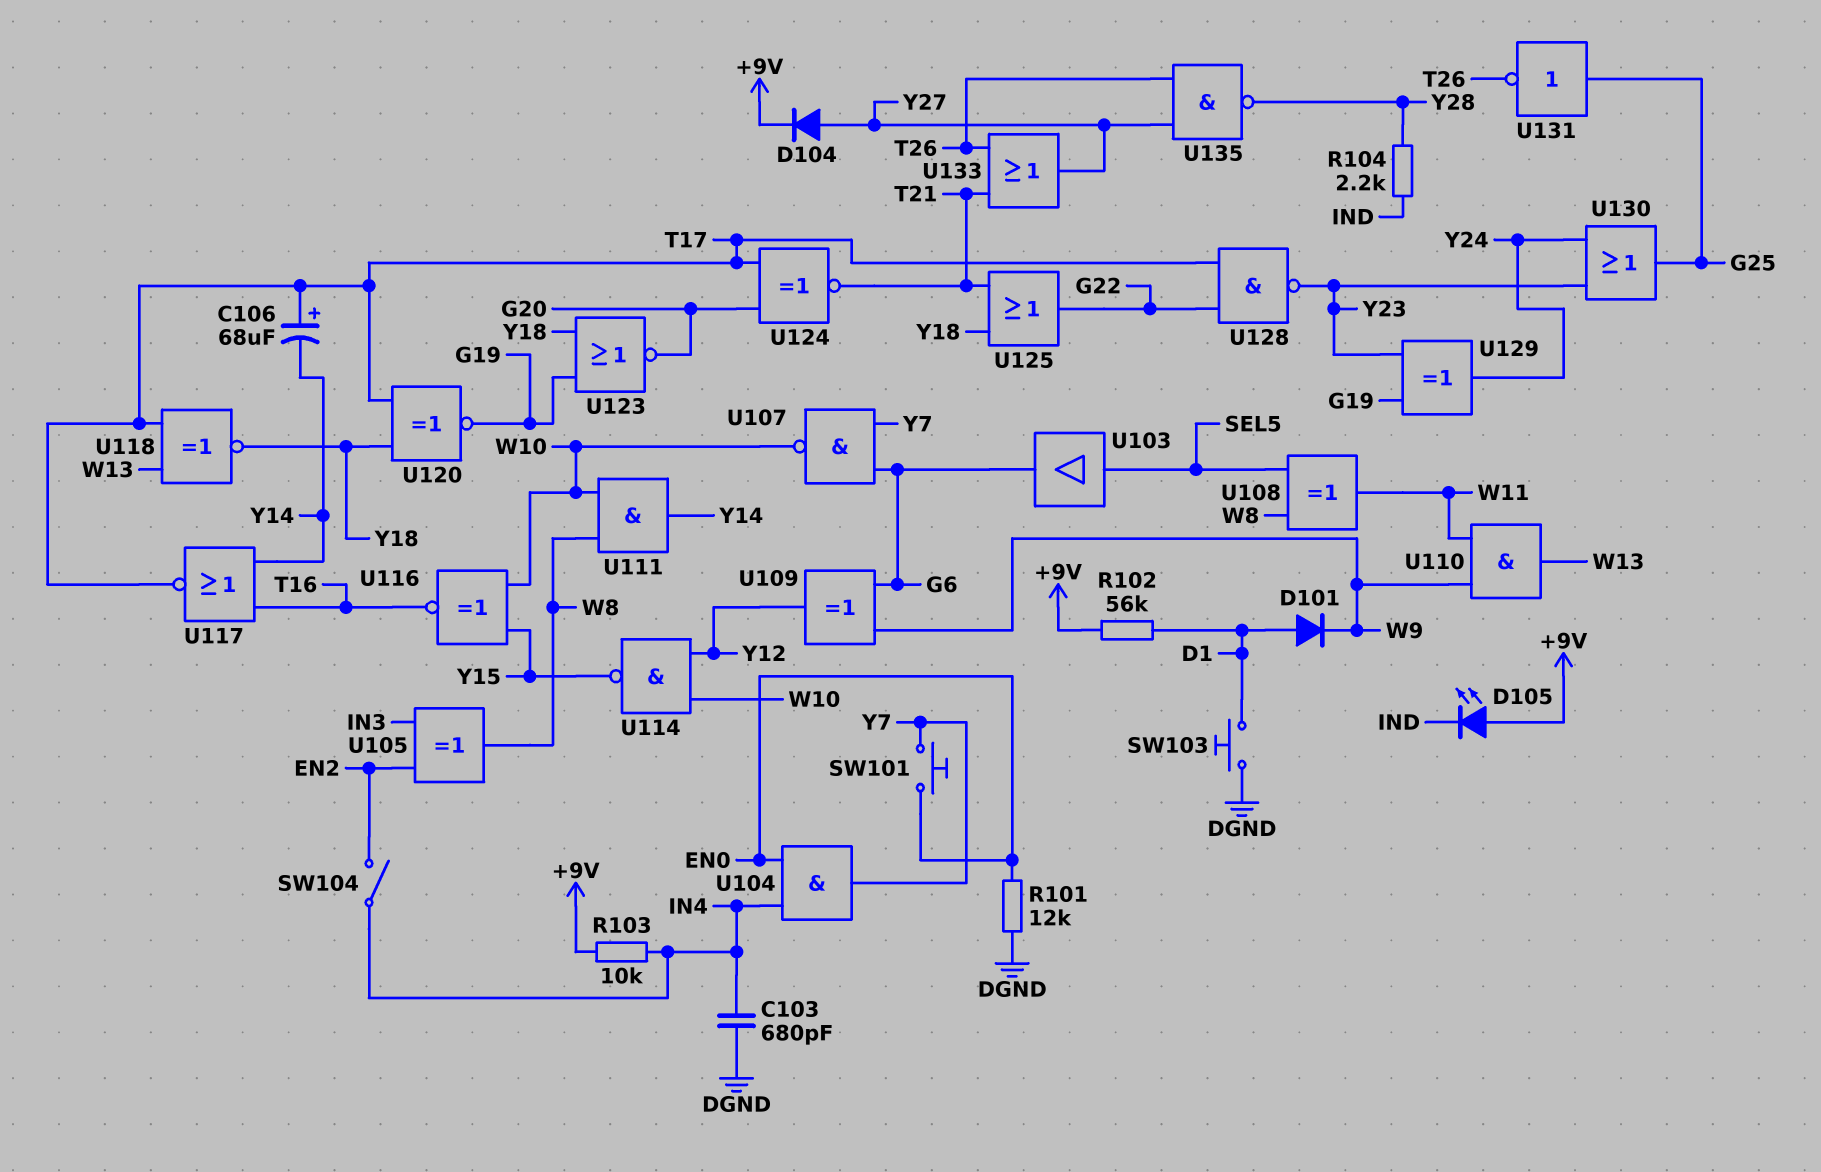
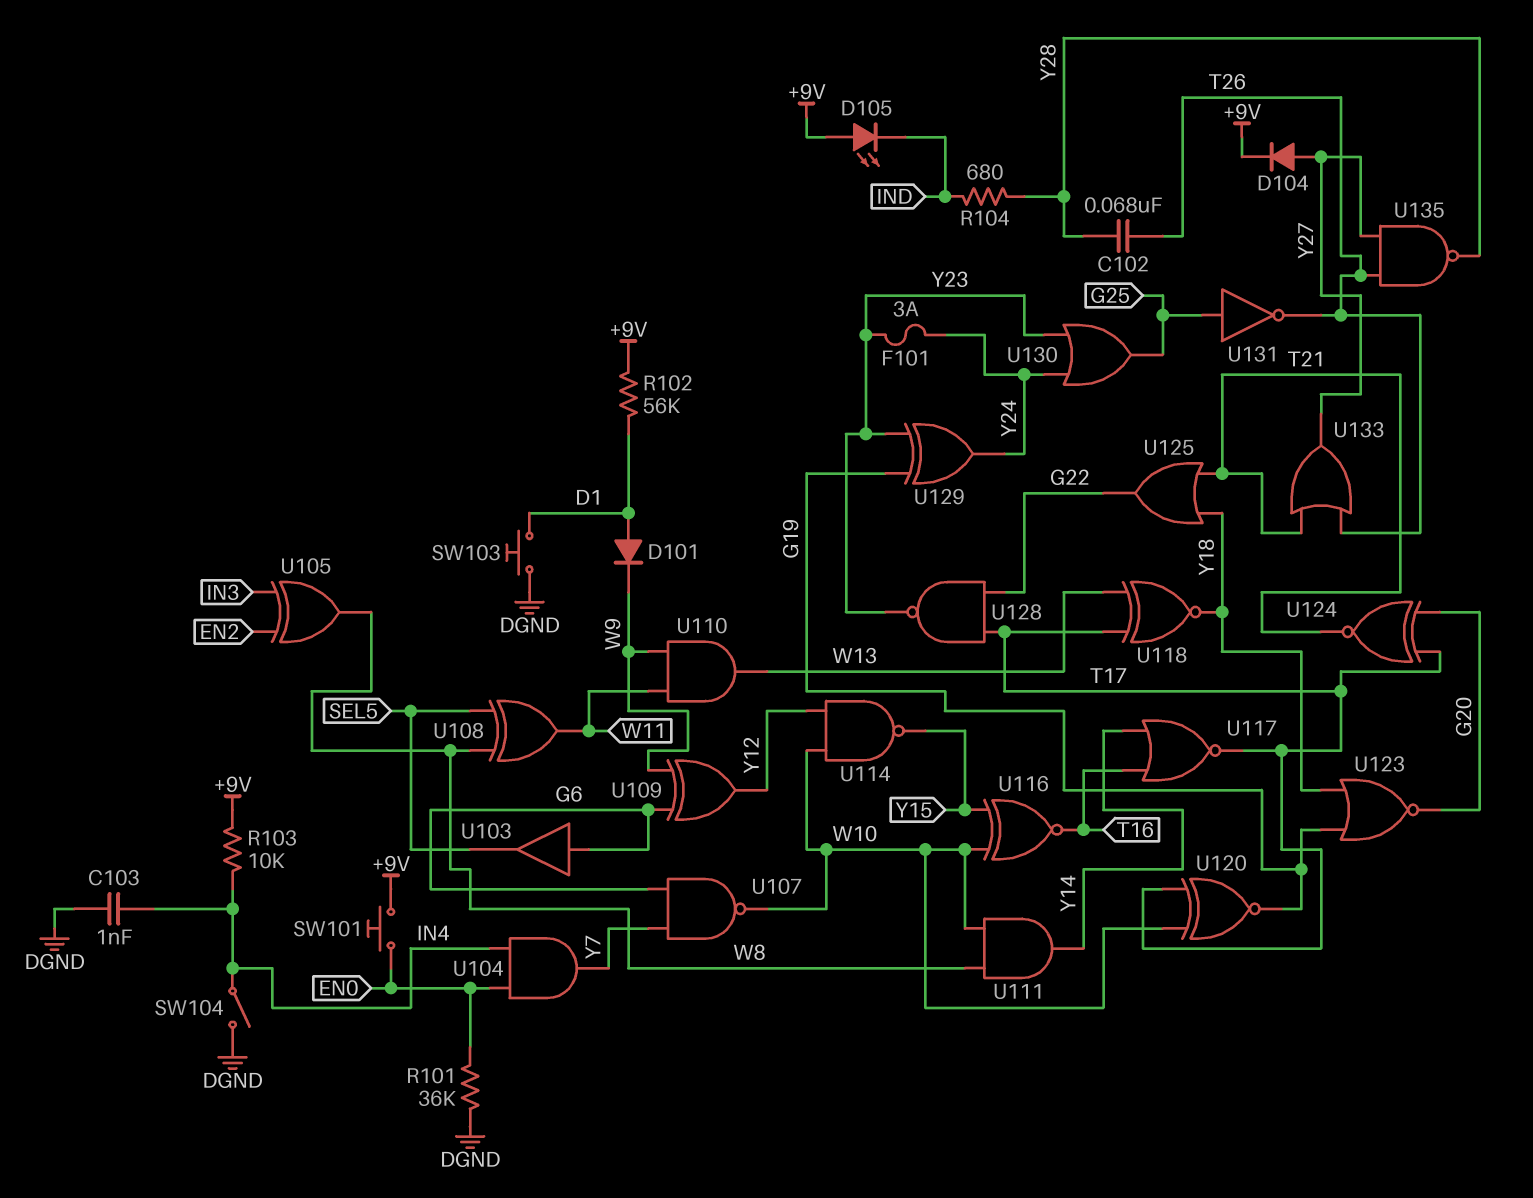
C102: none -> 68nF (T26, Y28)
C103: 680pF (DGND, IN4) -> 1nF (DGND, IN4)
C106: 68uF (plus T17, minus Y14) -> none
F101: none -> 3A (Y23, Y24)
R101: 12k (DGND, EN0) -> 36k (DGND, EN0)
R104: 2.2k (IND, Y28) -> 680 (IND, Y28)
SW101: button (EN0, Y7) -> button (+9V, EN0)
SW104: switch (EN2, IN4) -> switch (DGND, IN4)
U103: buffer (in SEL5, out G6) -> buffer (in G6, out SEL5)
U120: XNOR (in T17, in Y18, out G19) -> XNOR (in T17, in W10, out G19)

